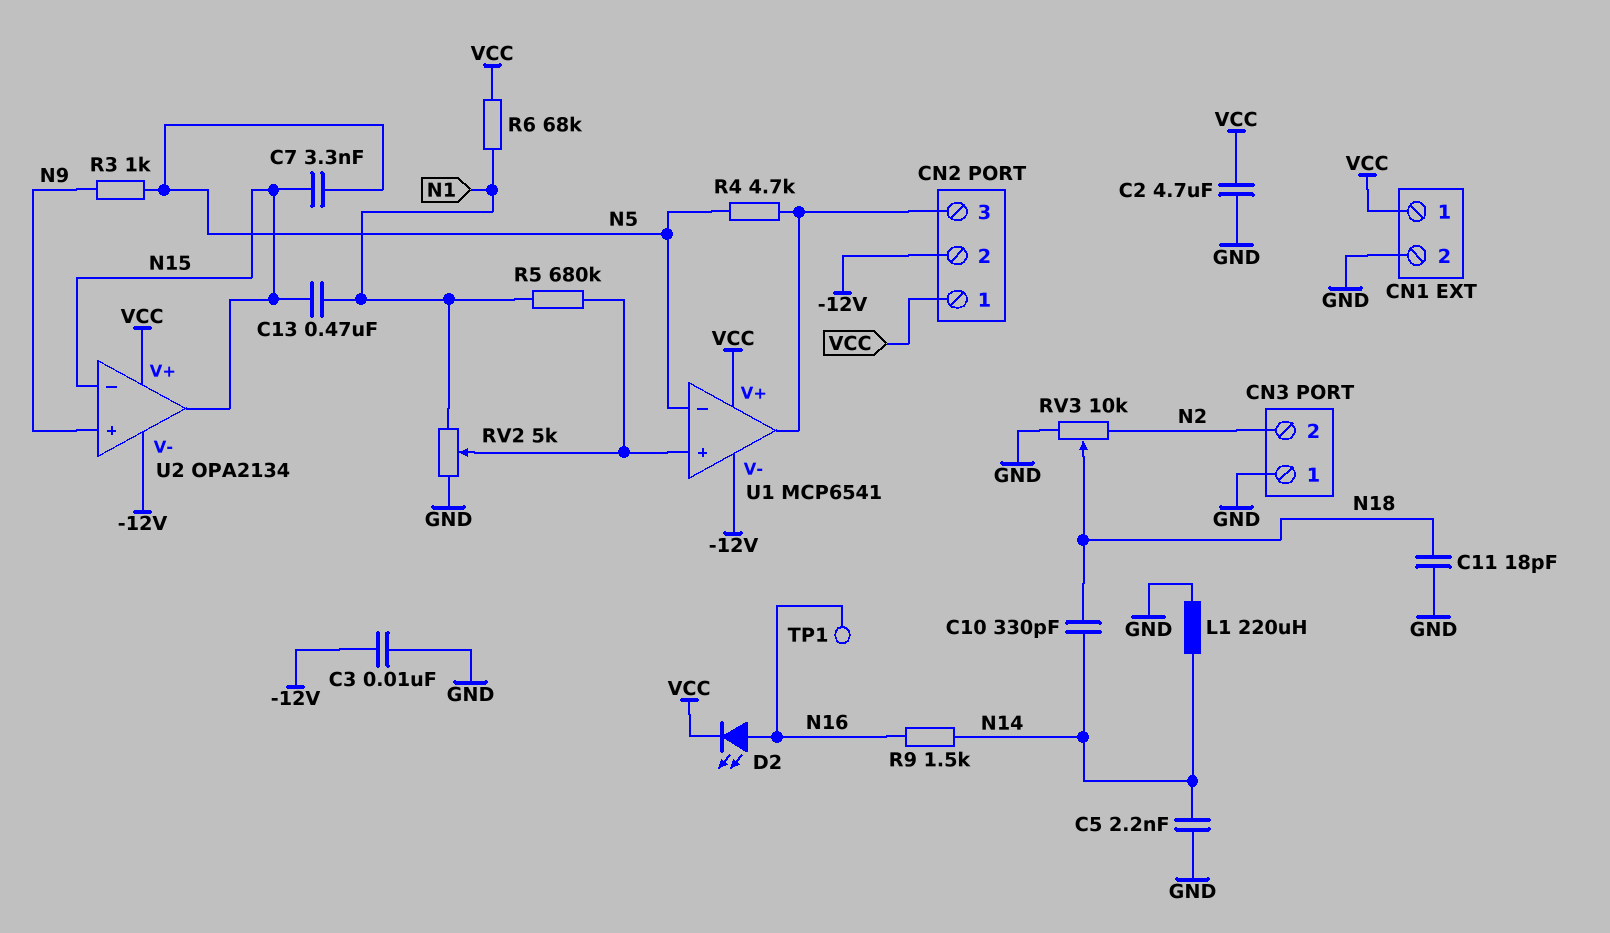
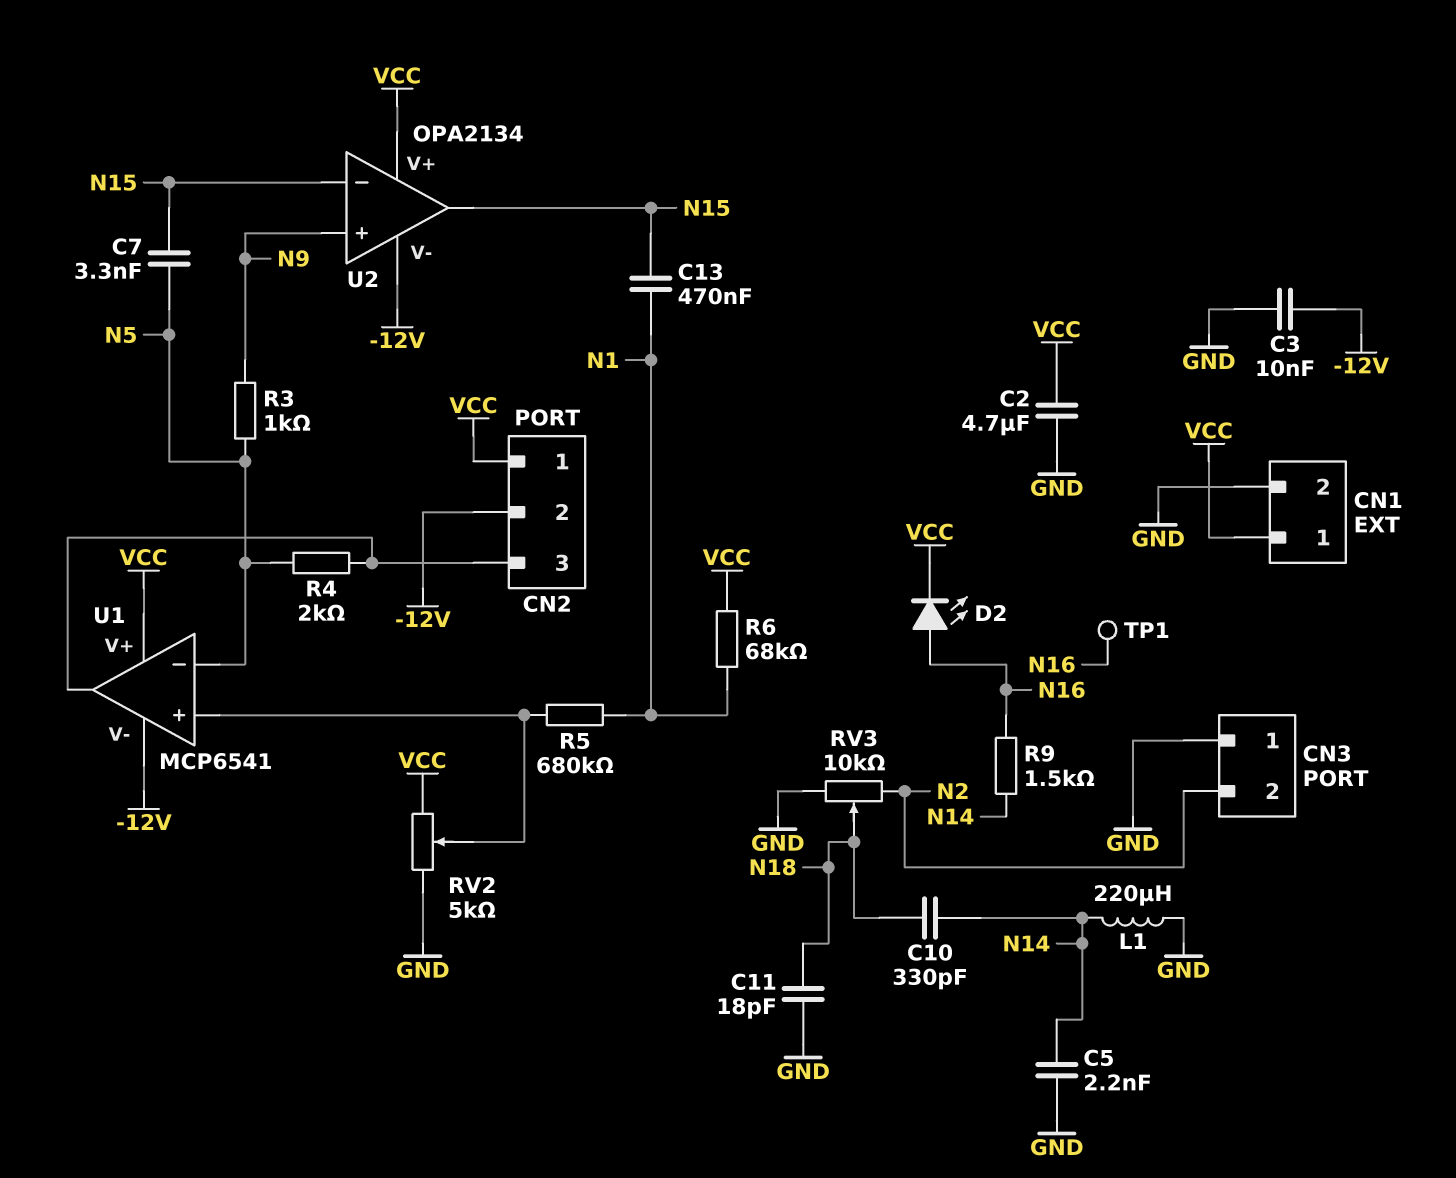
R4: 4.7k (CN2/3, N5) -> 2k (CN2/3, N5)
RV2: 5k (GND, N1, wiper U1/in+) -> 5k (GND, VCC, wiper U1/in+)

